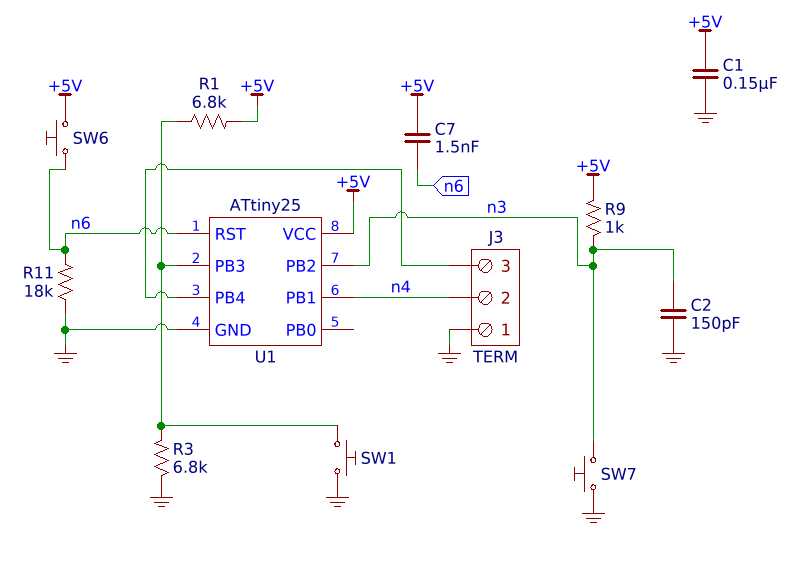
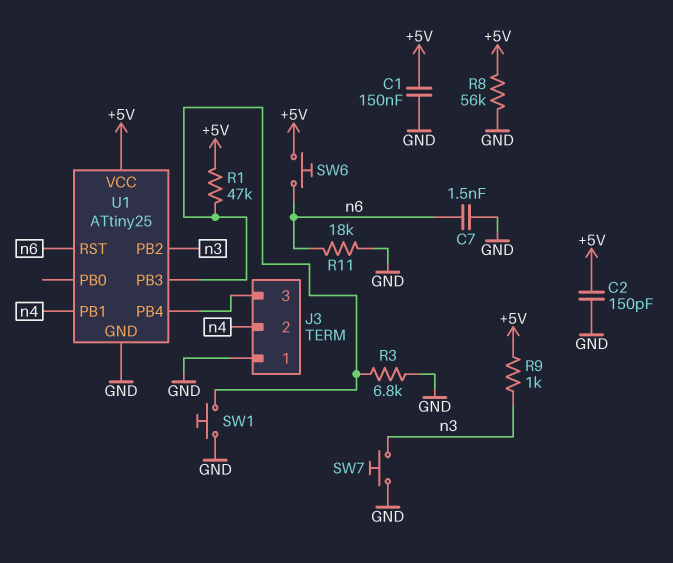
C2: 150pF (GND, n3) -> 150pF (+5V, GND)
C7: 1.5nF (+5V, n6) -> 1.5nF (GND, n6)
R1: 6.8k (+5V, U1/PB3) -> 47k (+5V, U1/PB3)
R8: none -> 56k (+5V, GND)

